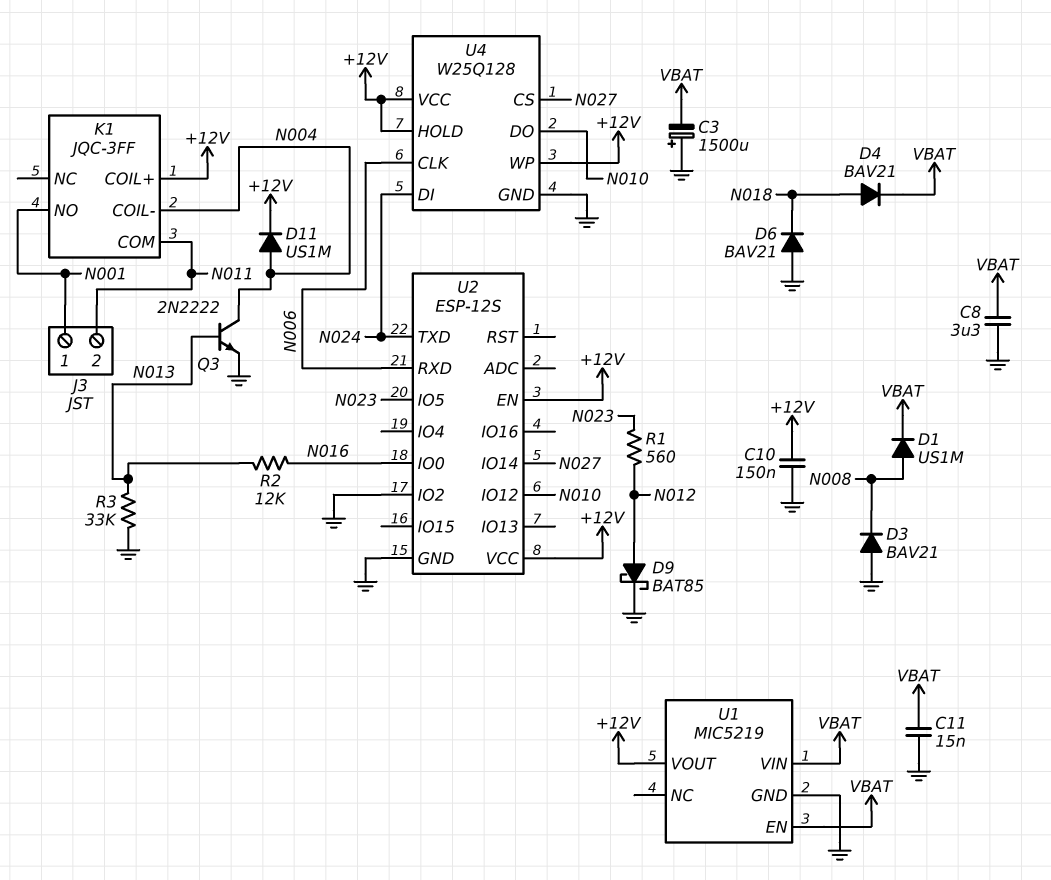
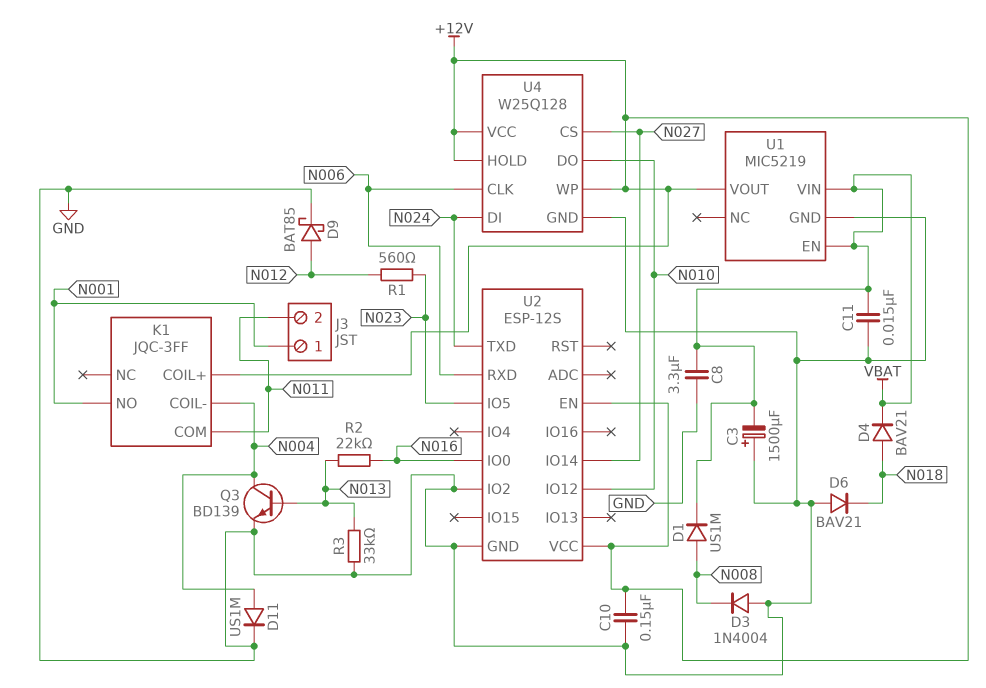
D3: diode BAV21 (A GND, K N008) -> diode 1N4004 (A GND, K N008)
D11: diode US1M (A N004, K +12V) -> diode US1M (A N004, K GND)
Q3: NPN 2N2222 (B N013, C N004, E GND) -> NPN BD139 (B N013, C N004, E GND)
R2: 12k (N013, N016) -> 22k (N013, N016)

